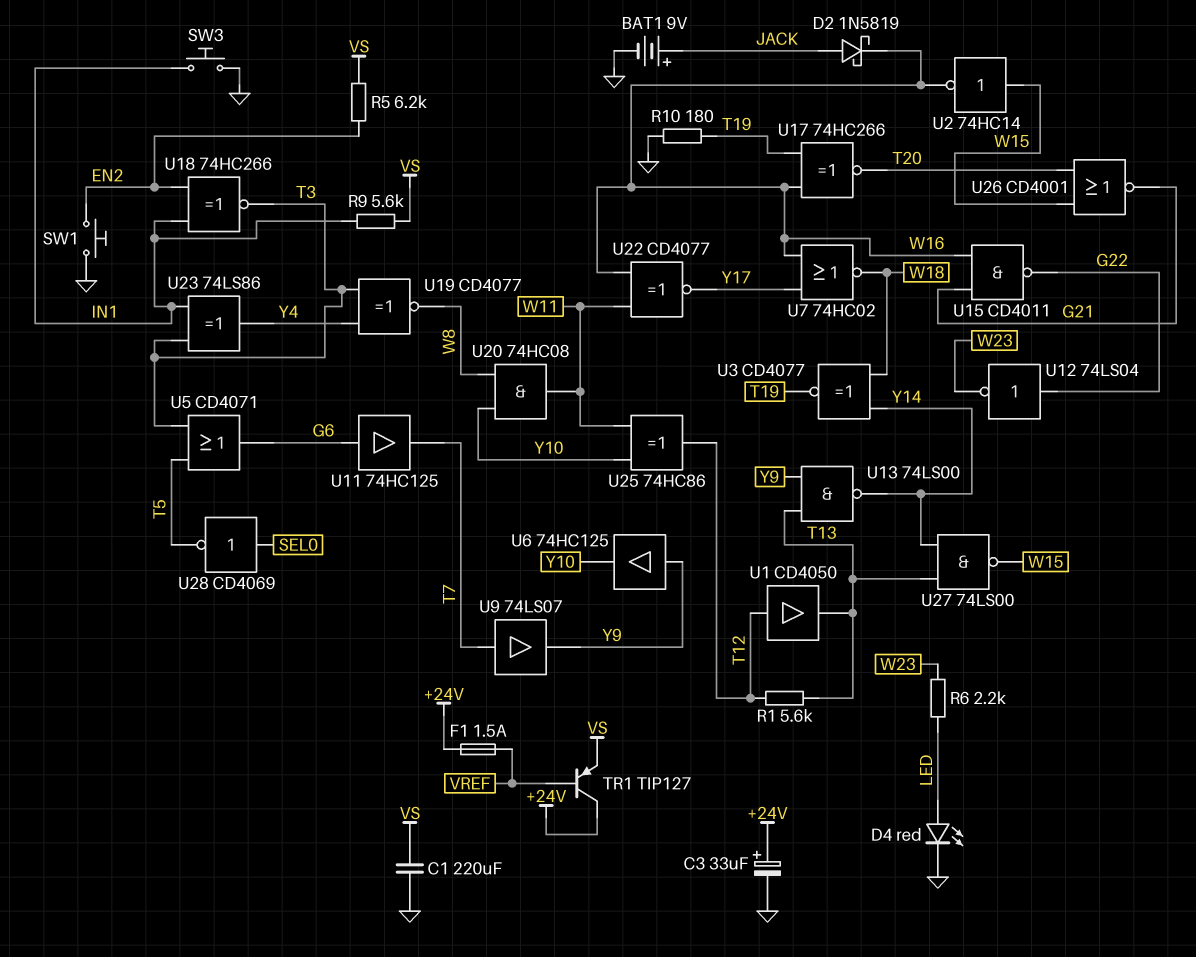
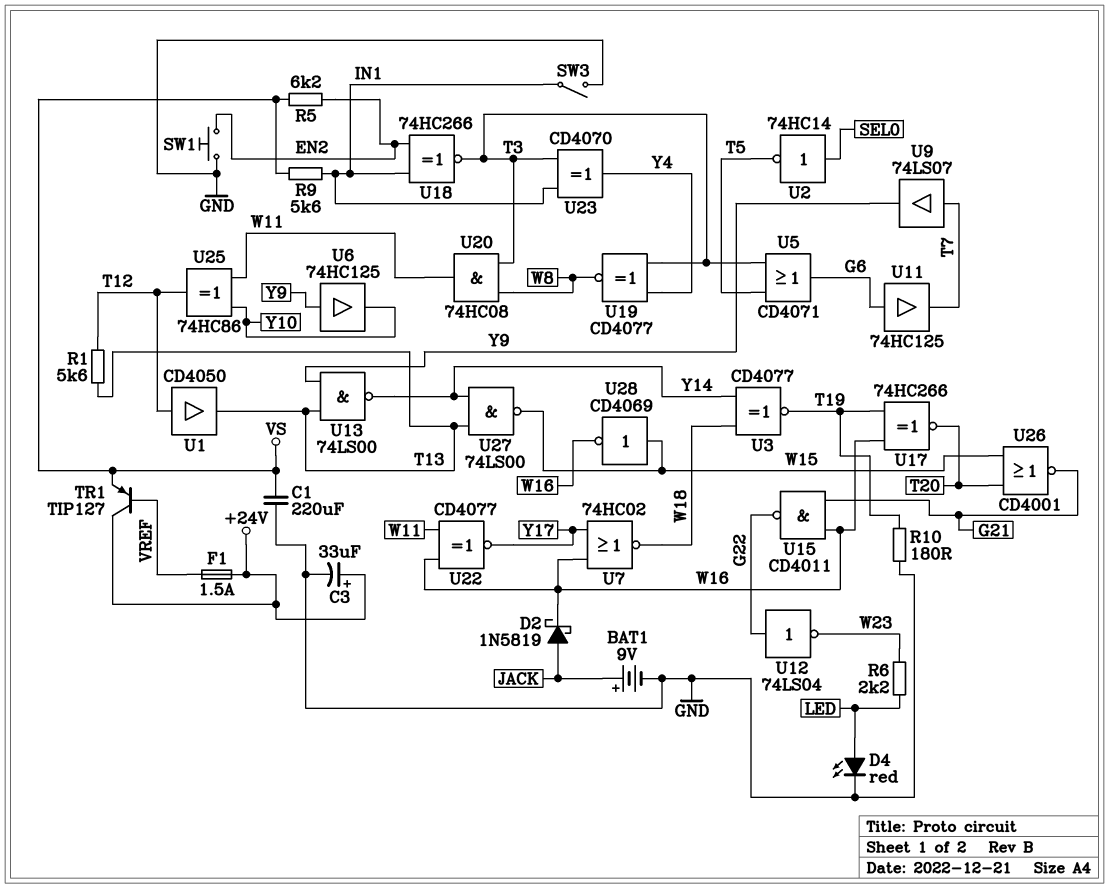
SW3: button (GND, IN1) -> switch (GND, IN1)
U2: NOT 74HC14 (in W15, out W16) -> NOT 74HC14 (in SEL0, out T5)
U20: AND 74HC08 (in W8, in Y10, out W11) -> AND 74HC08 (in T3, in W8, out W11)
U23: XOR 74LS86 (in IN1, in T3, out Y4) -> XOR CD4070 (in IN1, in T3, out Y4)
U28: NOT CD4069 (in SEL0, out T5) -> NOT CD4069 (in W15, out W16)

